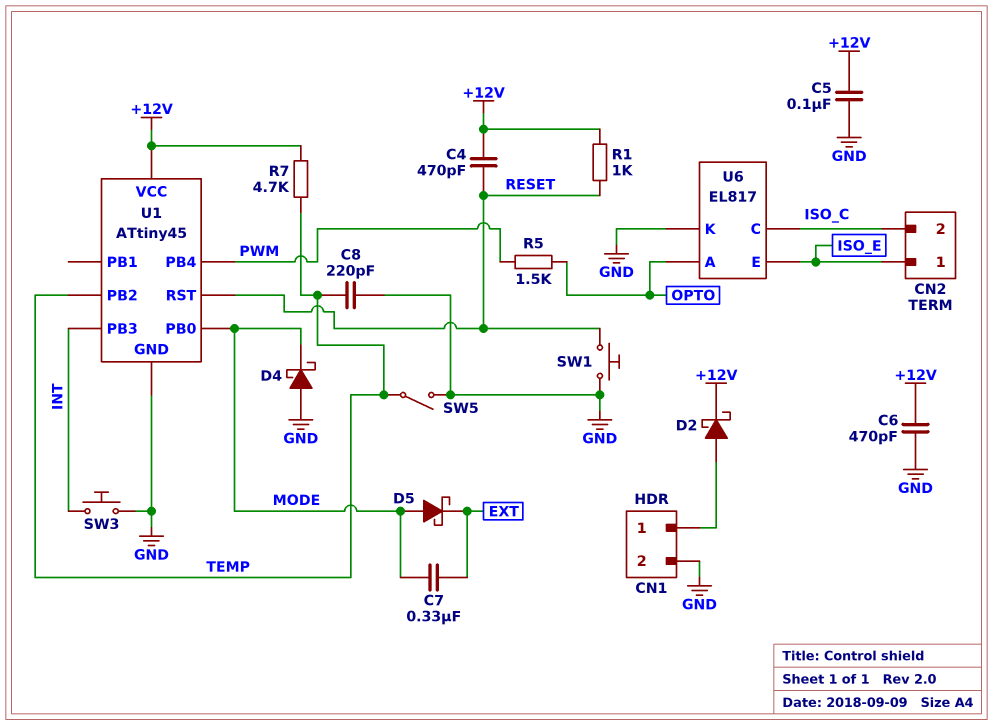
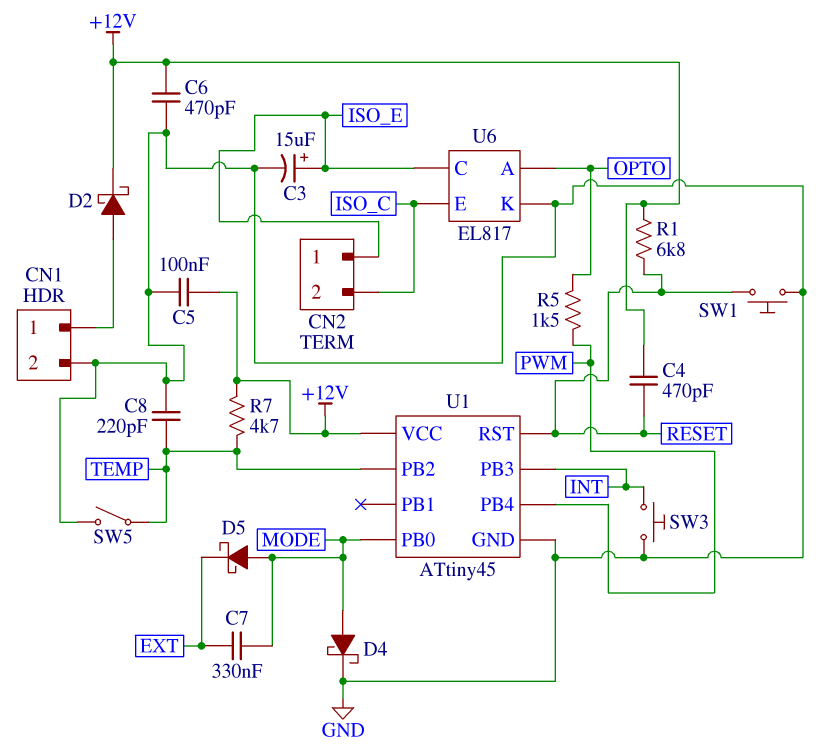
C3: none -> 15uF (plus ISO_E, minus GND)
D4: schottky (A GND, K MODE) -> schottky (A MODE, K GND)
R1: 1k (+12V, RESET) -> 6.8k (+12V, RESET)
U6 pin C: ISO_C -> ISO_E
U6 pin E: ISO_E -> ISO_C

